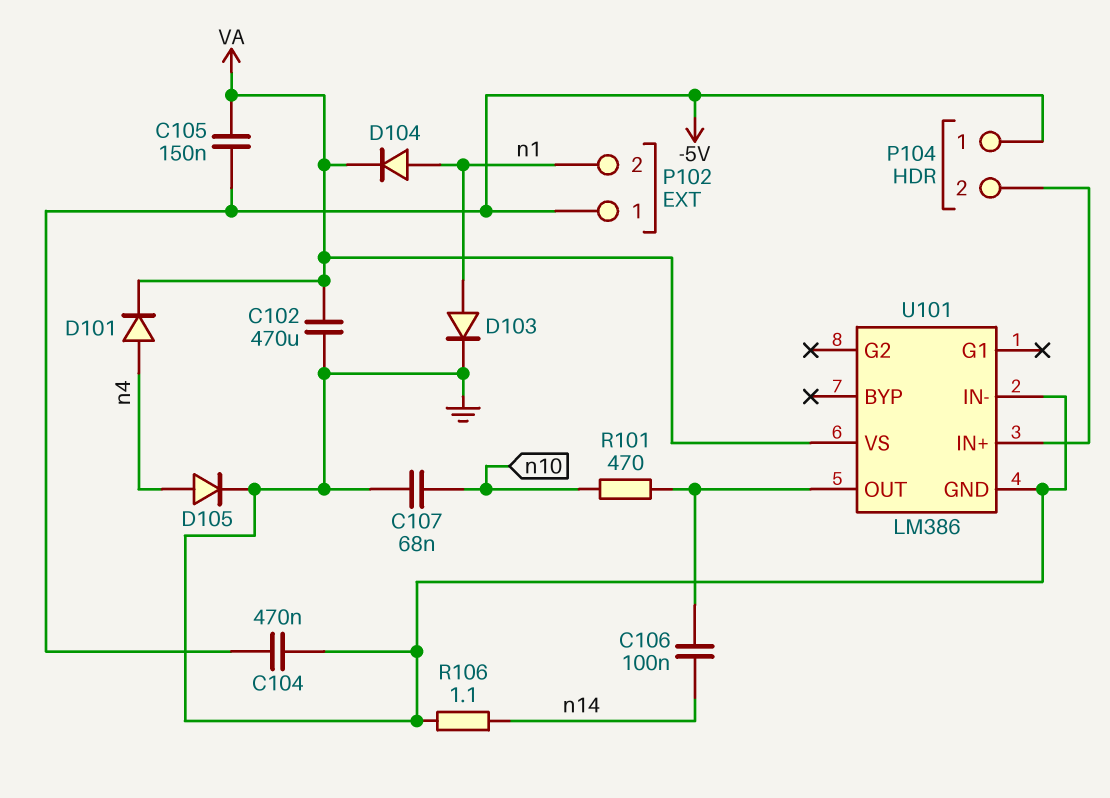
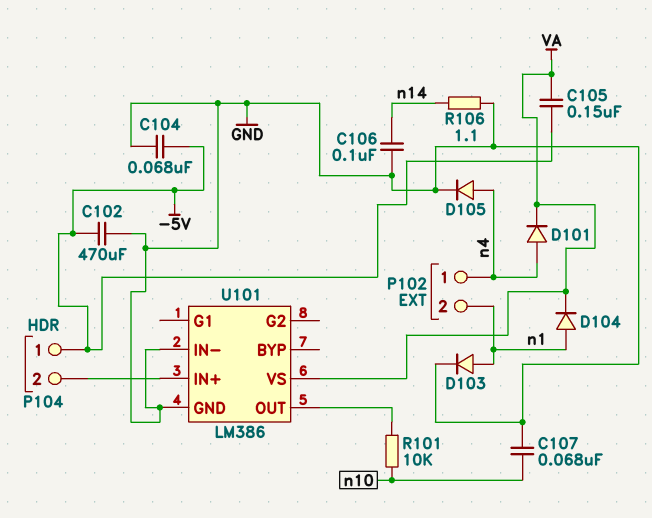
C102: 470uF (GND, VA) -> 470uF (-5V, GND)
C104: 470nF (-5V, GND) -> 68nF (-5V, GND)
C106: 100nF (U101/OUT, n14) -> 100nF (GND, n14)
P102 pin 1: -5V -> n4
R101: 470 (U101/OUT, n10) -> 10k (U101/OUT, n10)

